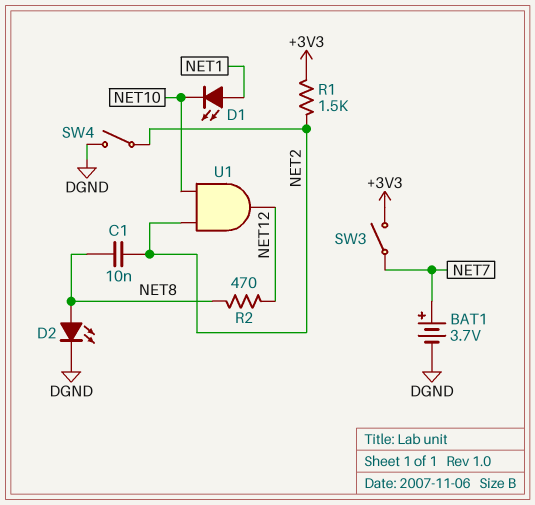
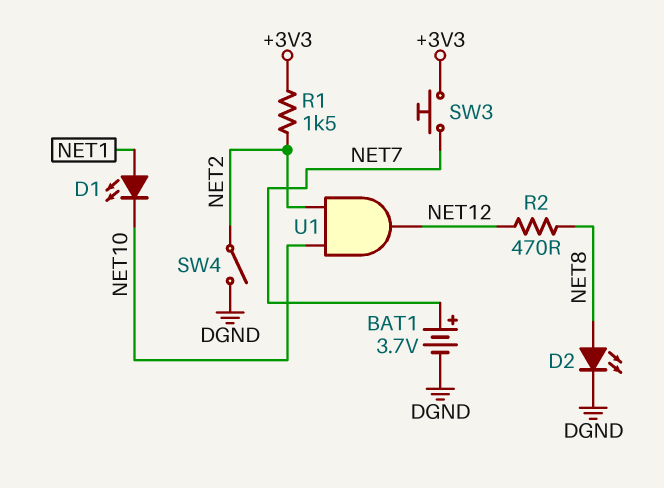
C1: 10nF (NET2, NET8) -> none
SW3: switch (+3V3, NET7) -> button (+3V3, NET7)

